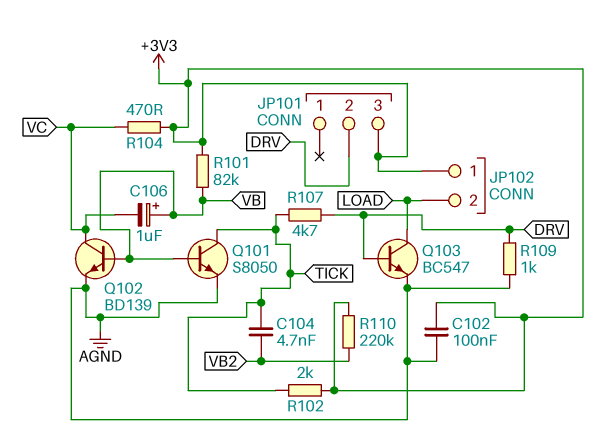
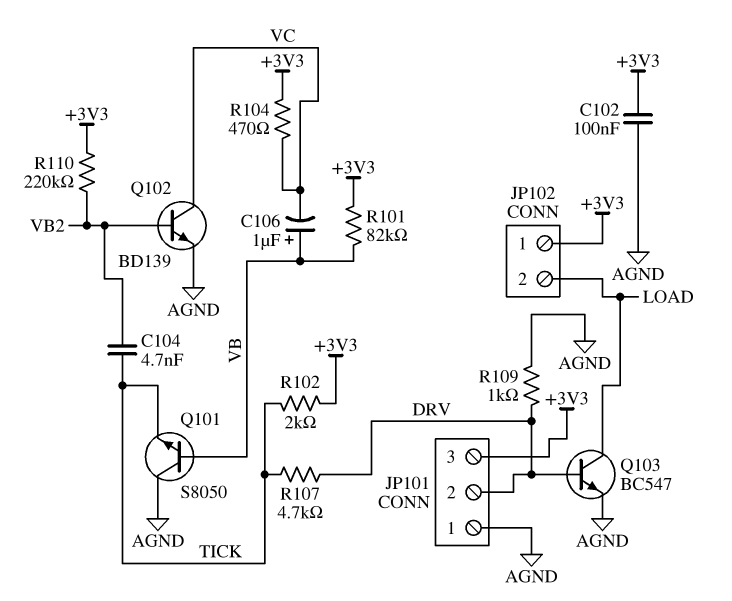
JP101 pin 1: none -> AGND
Q101: NPN S8050 (B VB, C TICK, E AGND) -> NPN S8050 (B VB, C AGND, E TICK)
Q102: NPN BD139 (B VB, C VC, E AGND) -> NPN BD139 (B VB2, C VC, E AGND)

